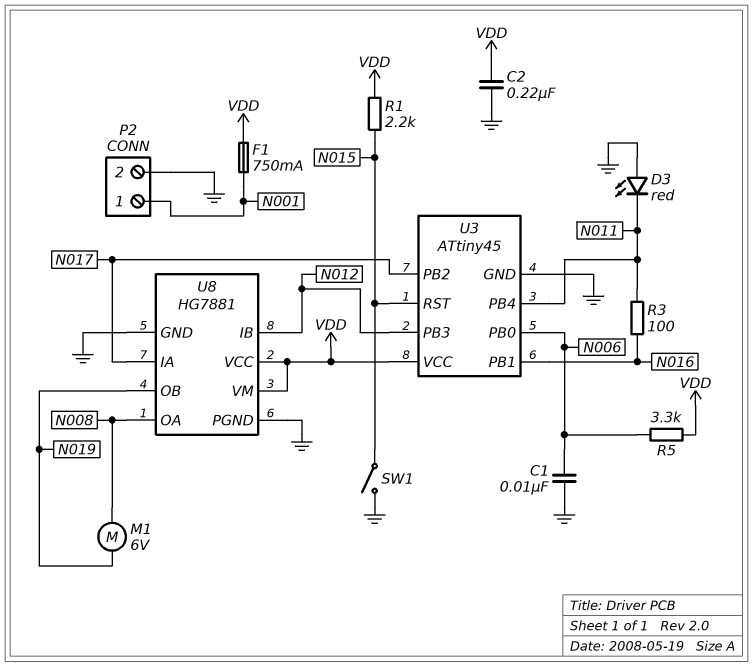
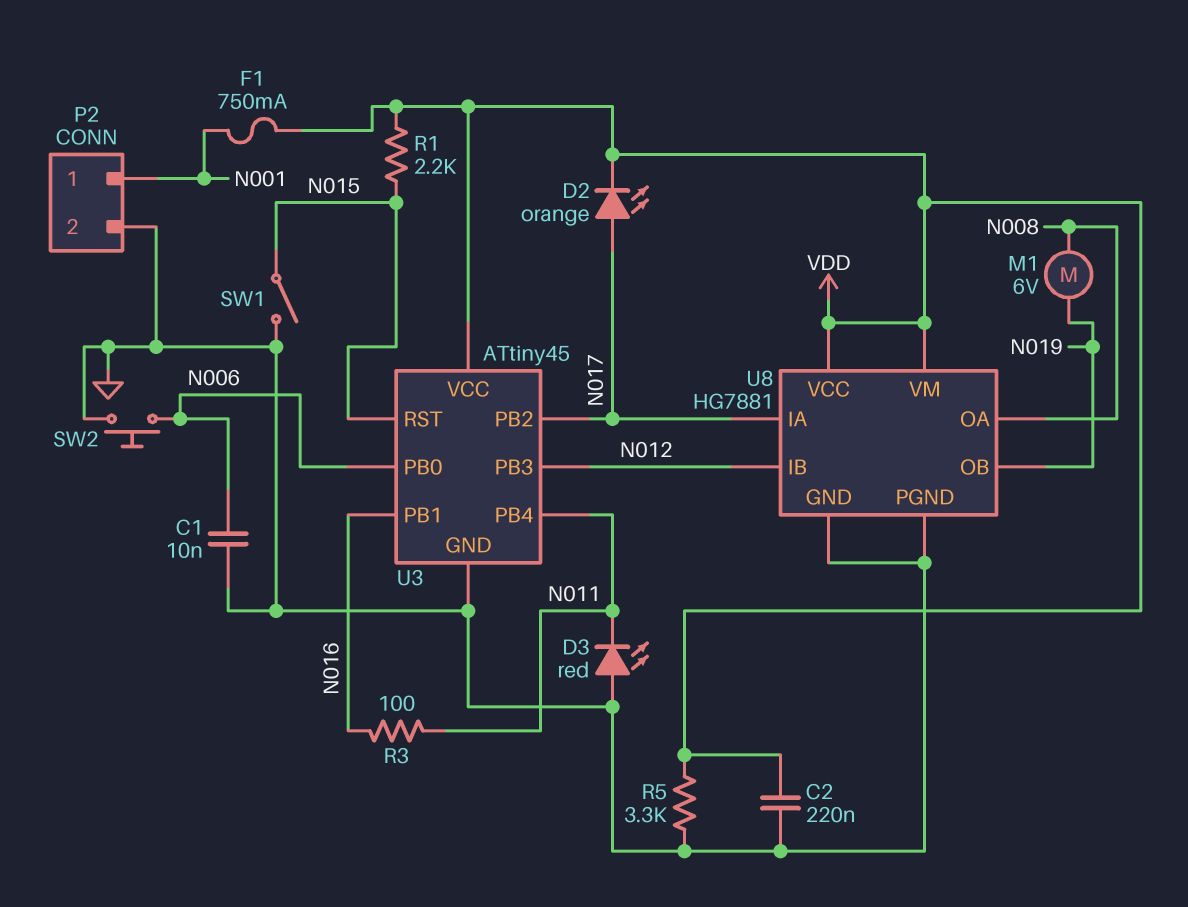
D2: none -> LED orange (A N017, K VDD)
R5: 3.3k (N006, VDD) -> 3.3k (GND, VDD)
SW2: none -> button (GND, N006)

